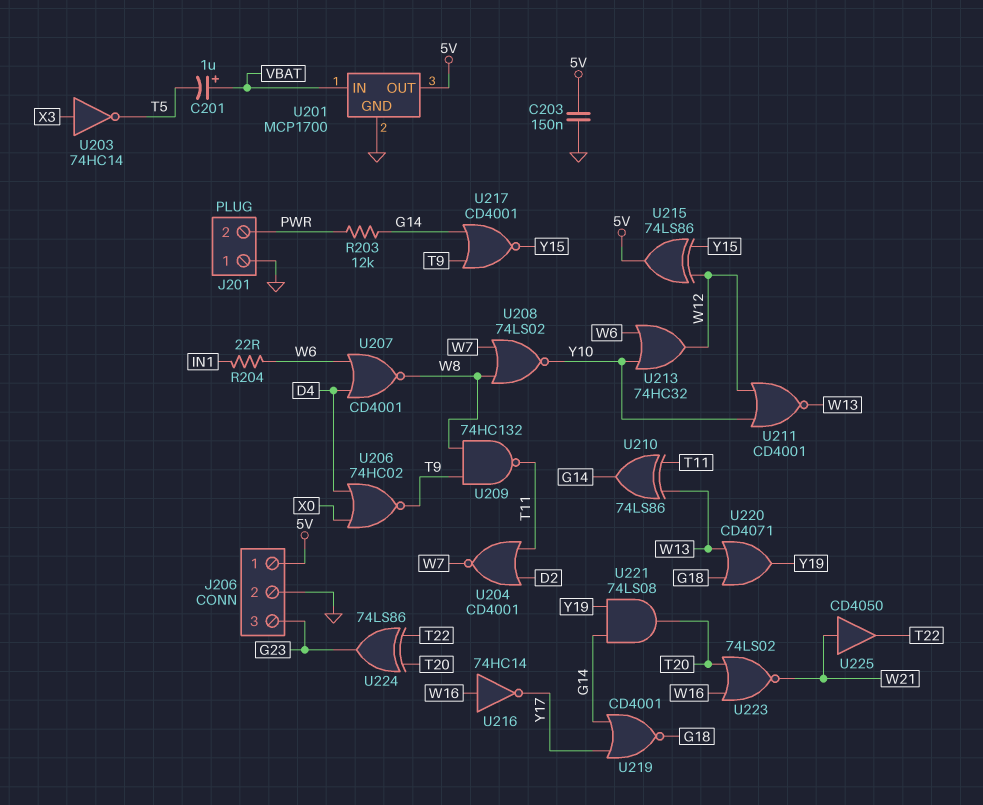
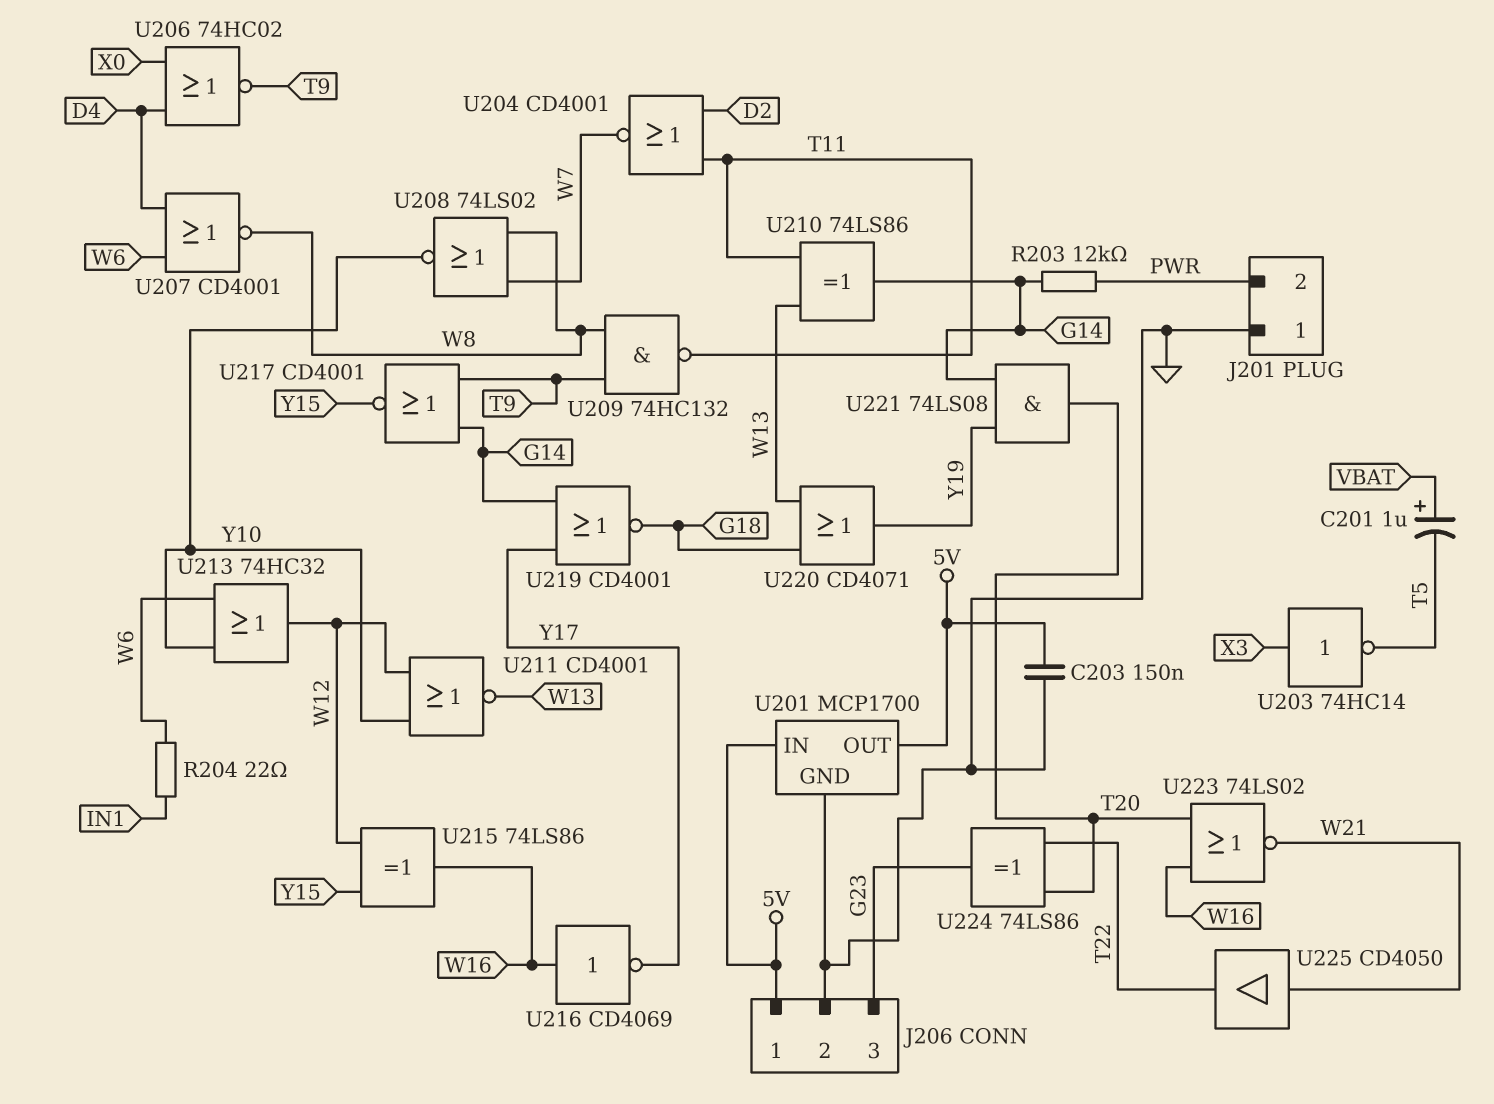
U201 pin IN: VBAT -> 5V
U215: XOR 74LS86 (in W12, in Y15, out 5V) -> XOR 74LS86 (in W12, in Y15, out W16)
U216: NOT 74HC14 (in W16, out Y17) -> NOT CD4069 (in W16, out Y17)

